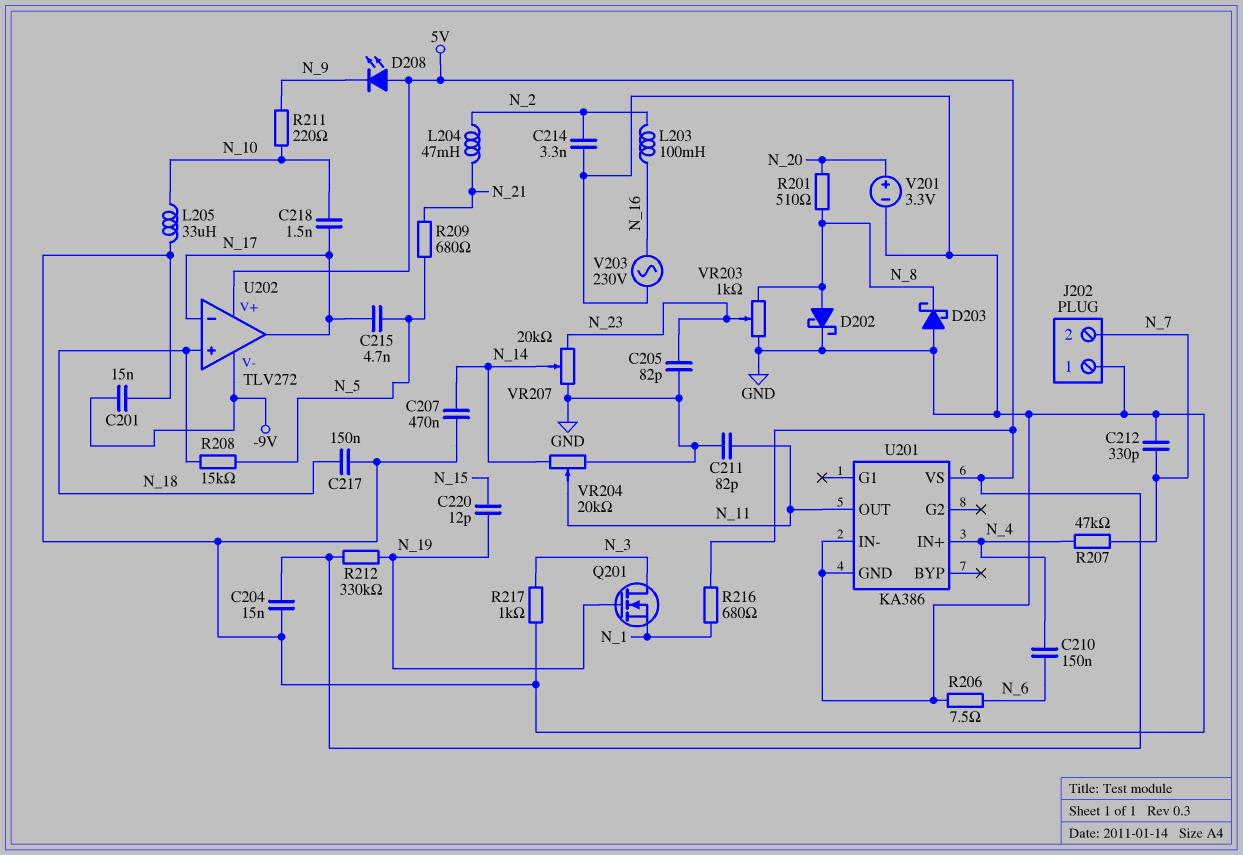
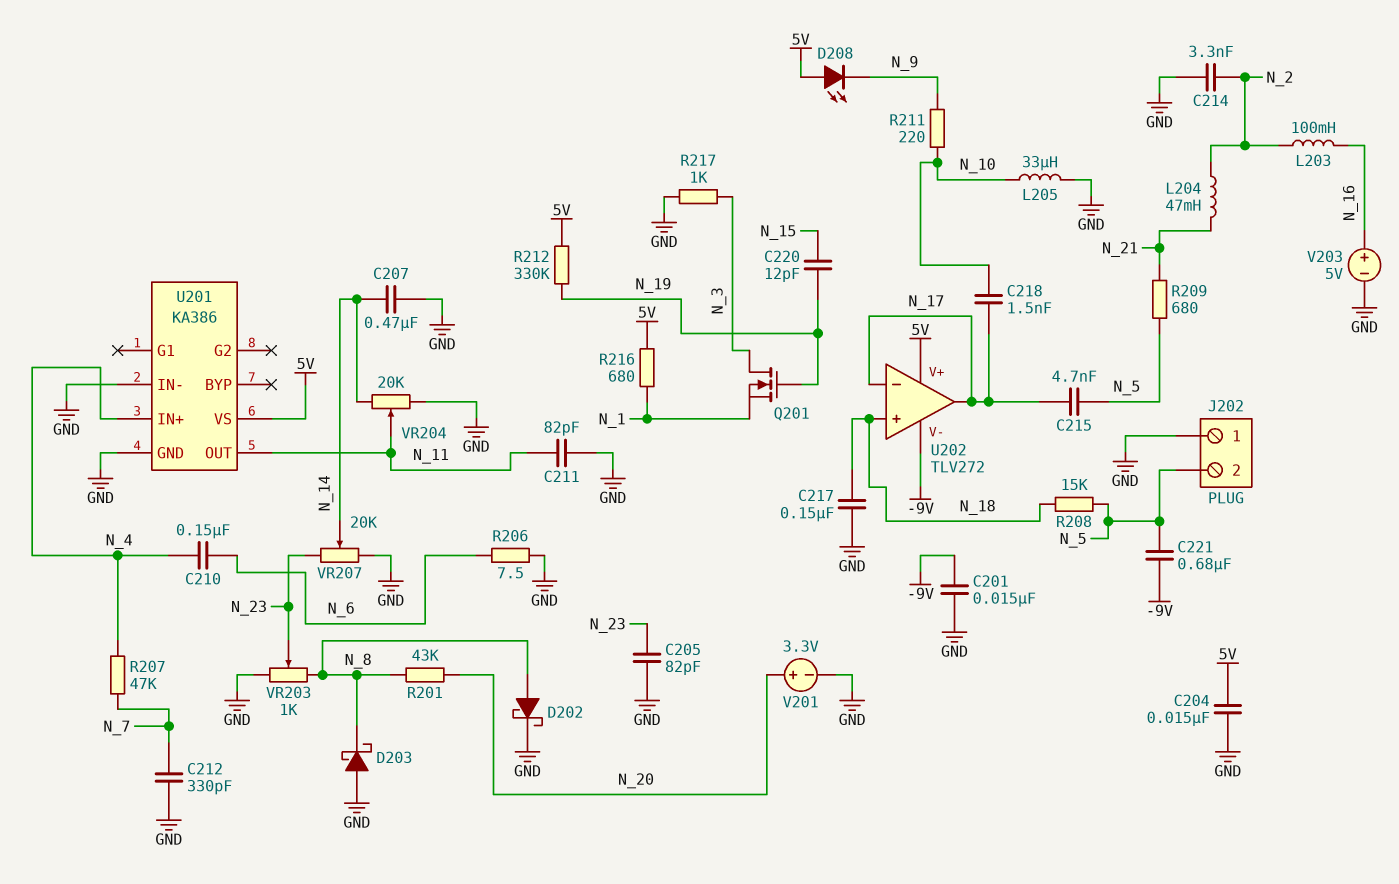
C221: none -> 680nF (-9V, N_5)
J202 pin 2: N_7 -> N_5
R201: 510 (N_8, N_20) -> 43k (N_8, N_20)
V203: AC 230V (GND, N_16) -> 5V (plus N_16, minus GND)

